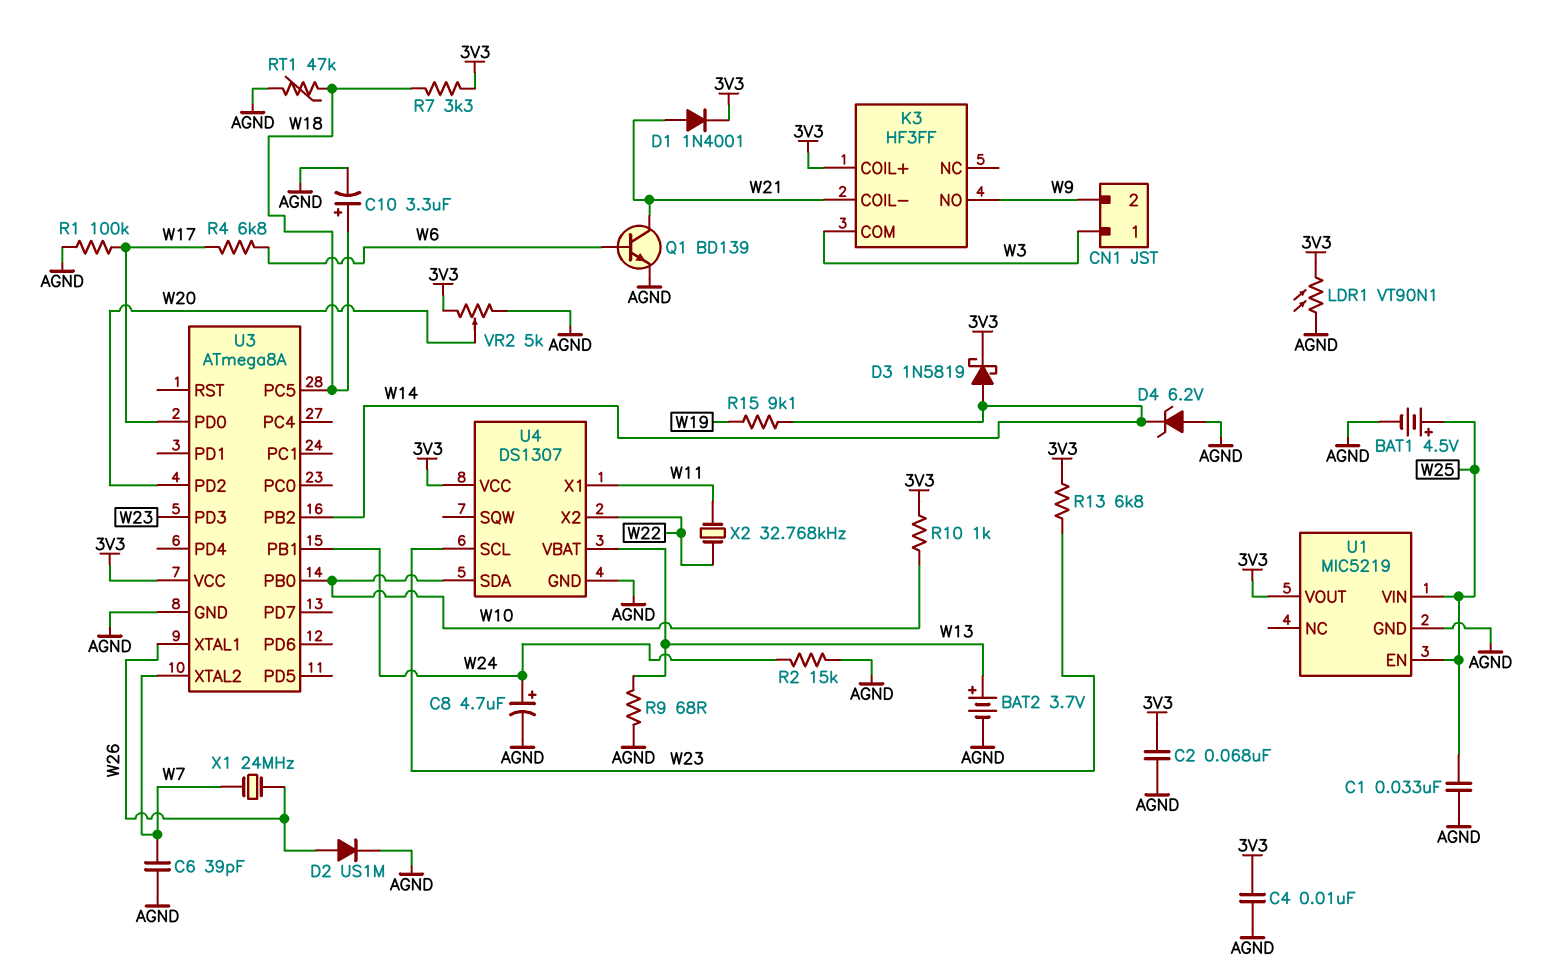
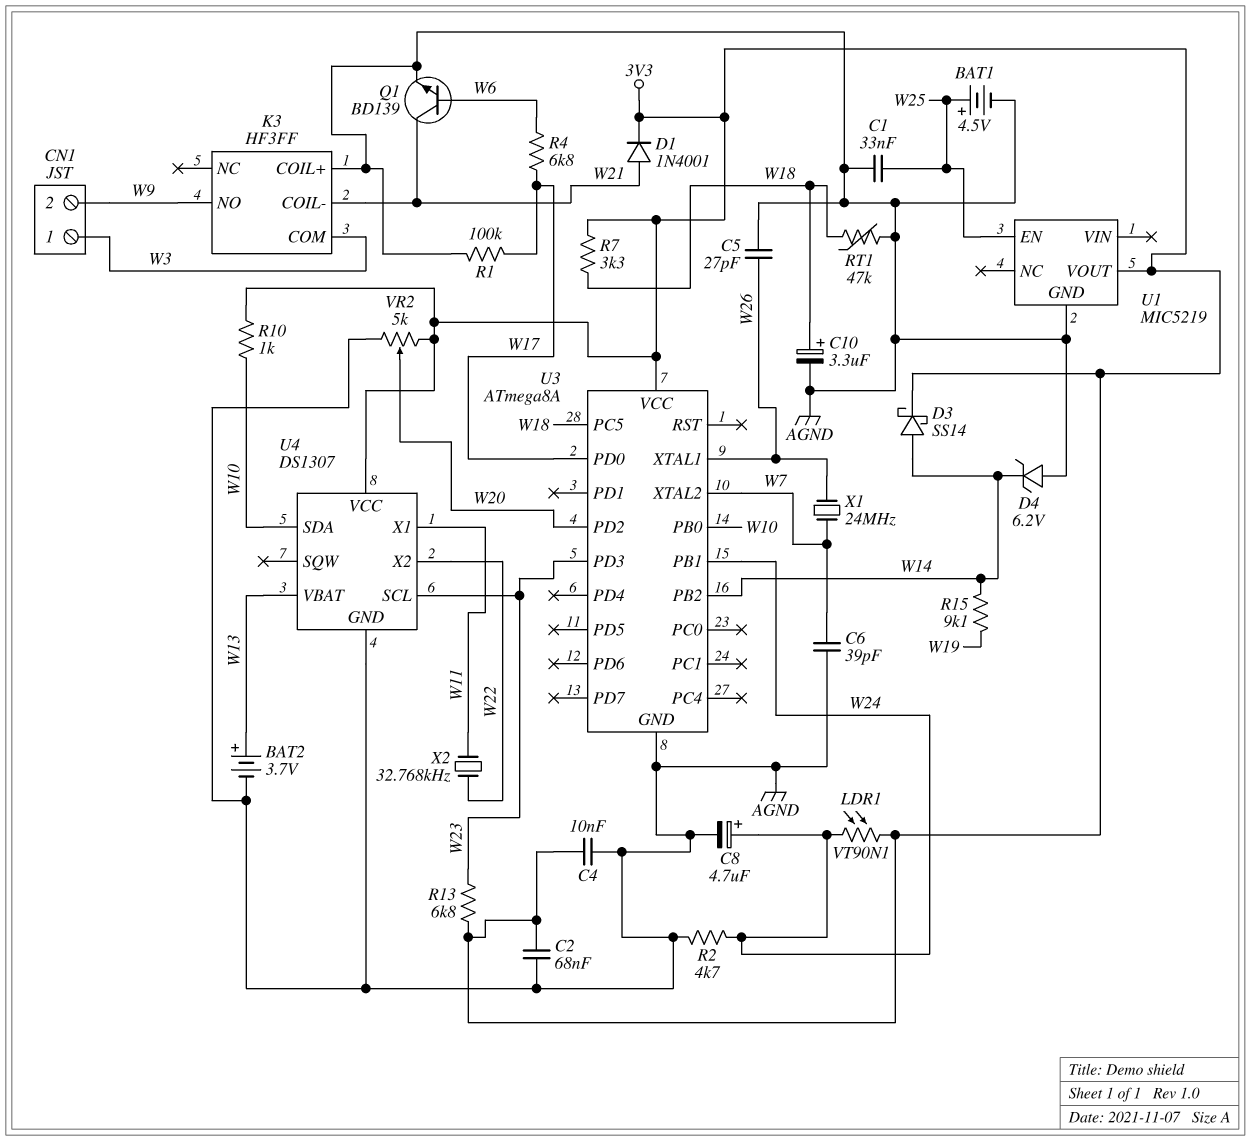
C5: none -> 27pF (AGND, W26)
D2: diode US1M (A W26, K AGND) -> none
D3: schottky 1N5819 (A W14, K 3V3) -> schottky SS14 (A W14, K 3V3)
K3 pin COIL+: 3V3 -> AGND
LDR1: VT90N1 (3V3, AGND) -> VT90N1 (3V3, W24)
R2: 15k (AGND, W24) -> 4.7k (AGND, W24)
R9: 68 (AGND, W13) -> none
U1 pin VIN: W25 -> none

